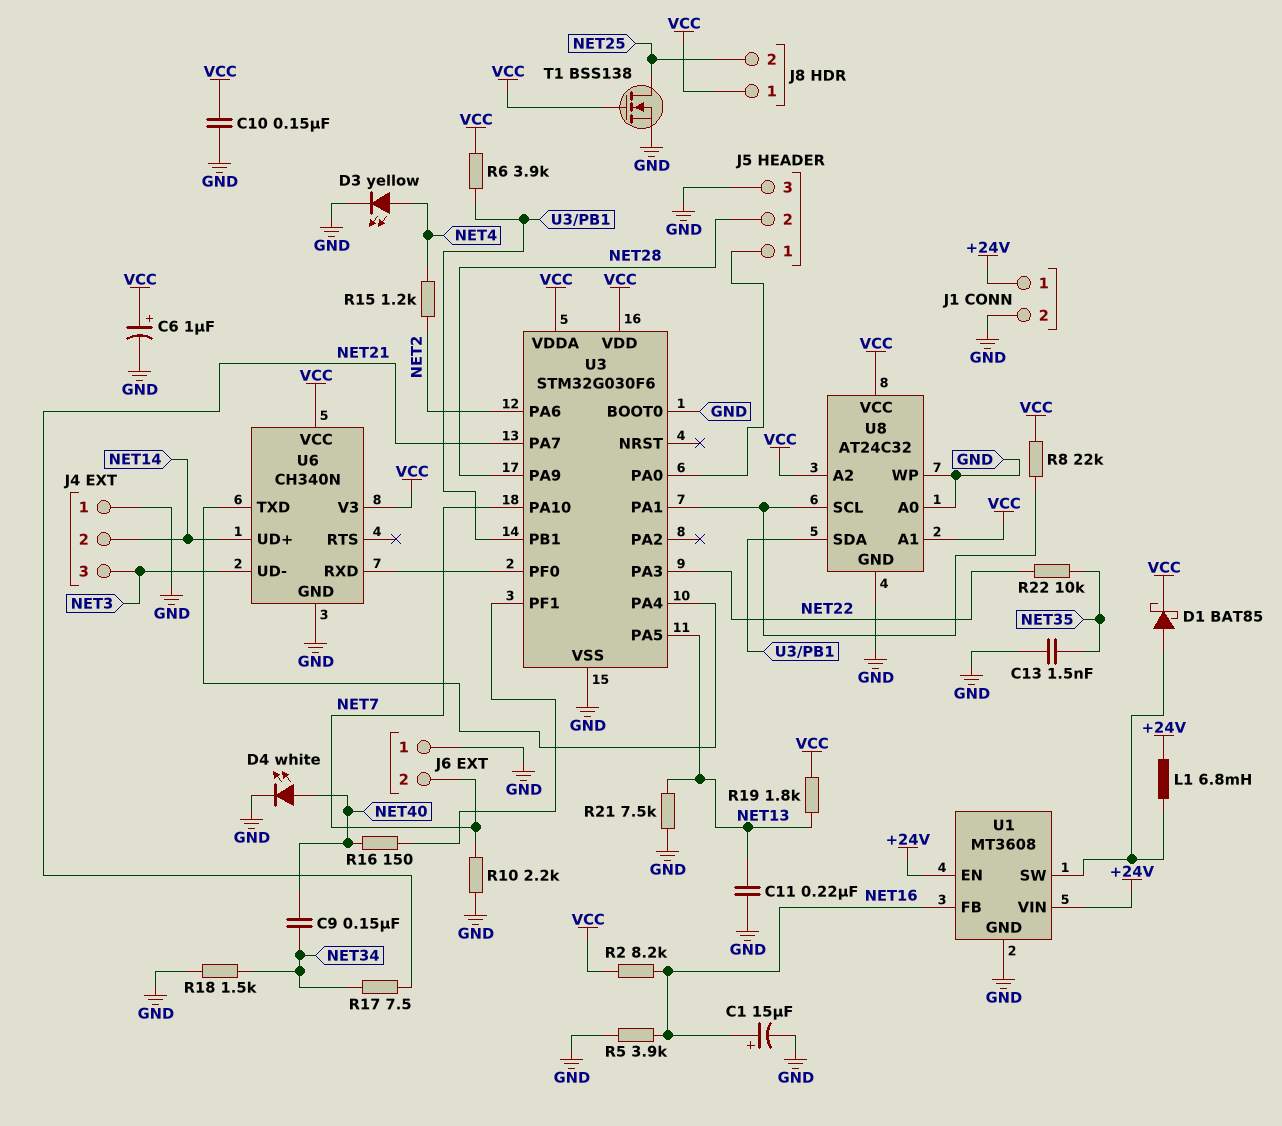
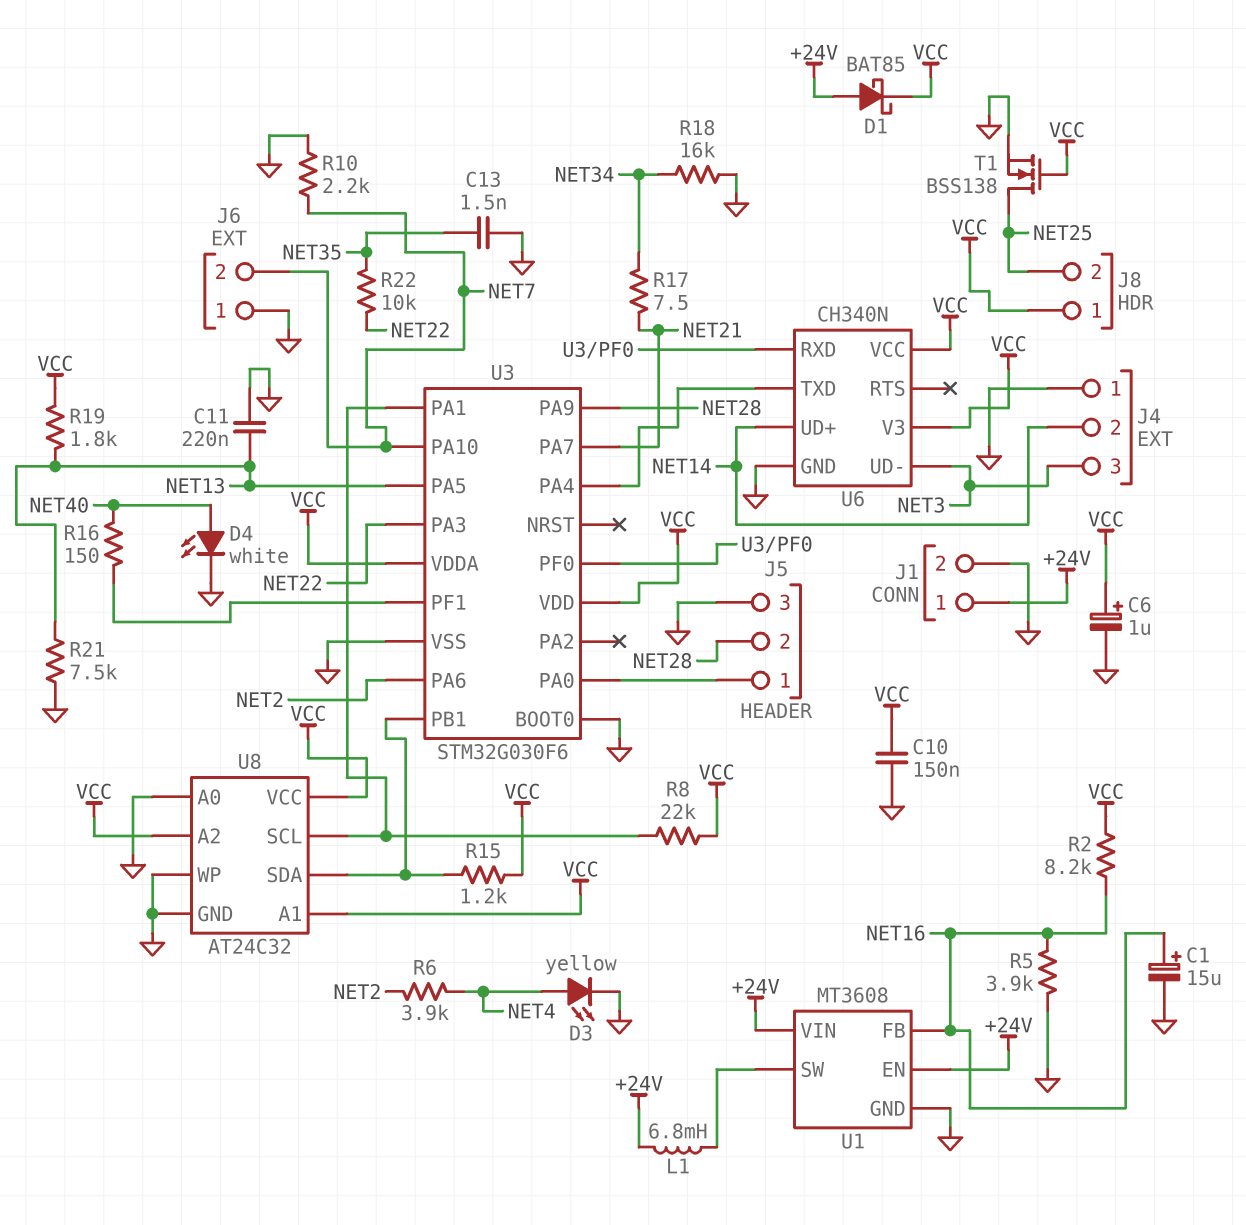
C9: 150nF (NET34, NET40) -> none
D1: schottky BAT85 (A U1/SW, K VCC) -> schottky BAT85 (A +24V, K VCC)
R6: 3.9k (U3/PB1, VCC) -> 3.9k (NET2, NET4)
R15: 1.2k (NET2, NET4) -> 1.2k (U3/PB1, VCC)
R18: 1.5k (GND, NET34) -> 16k (GND, NET34)

